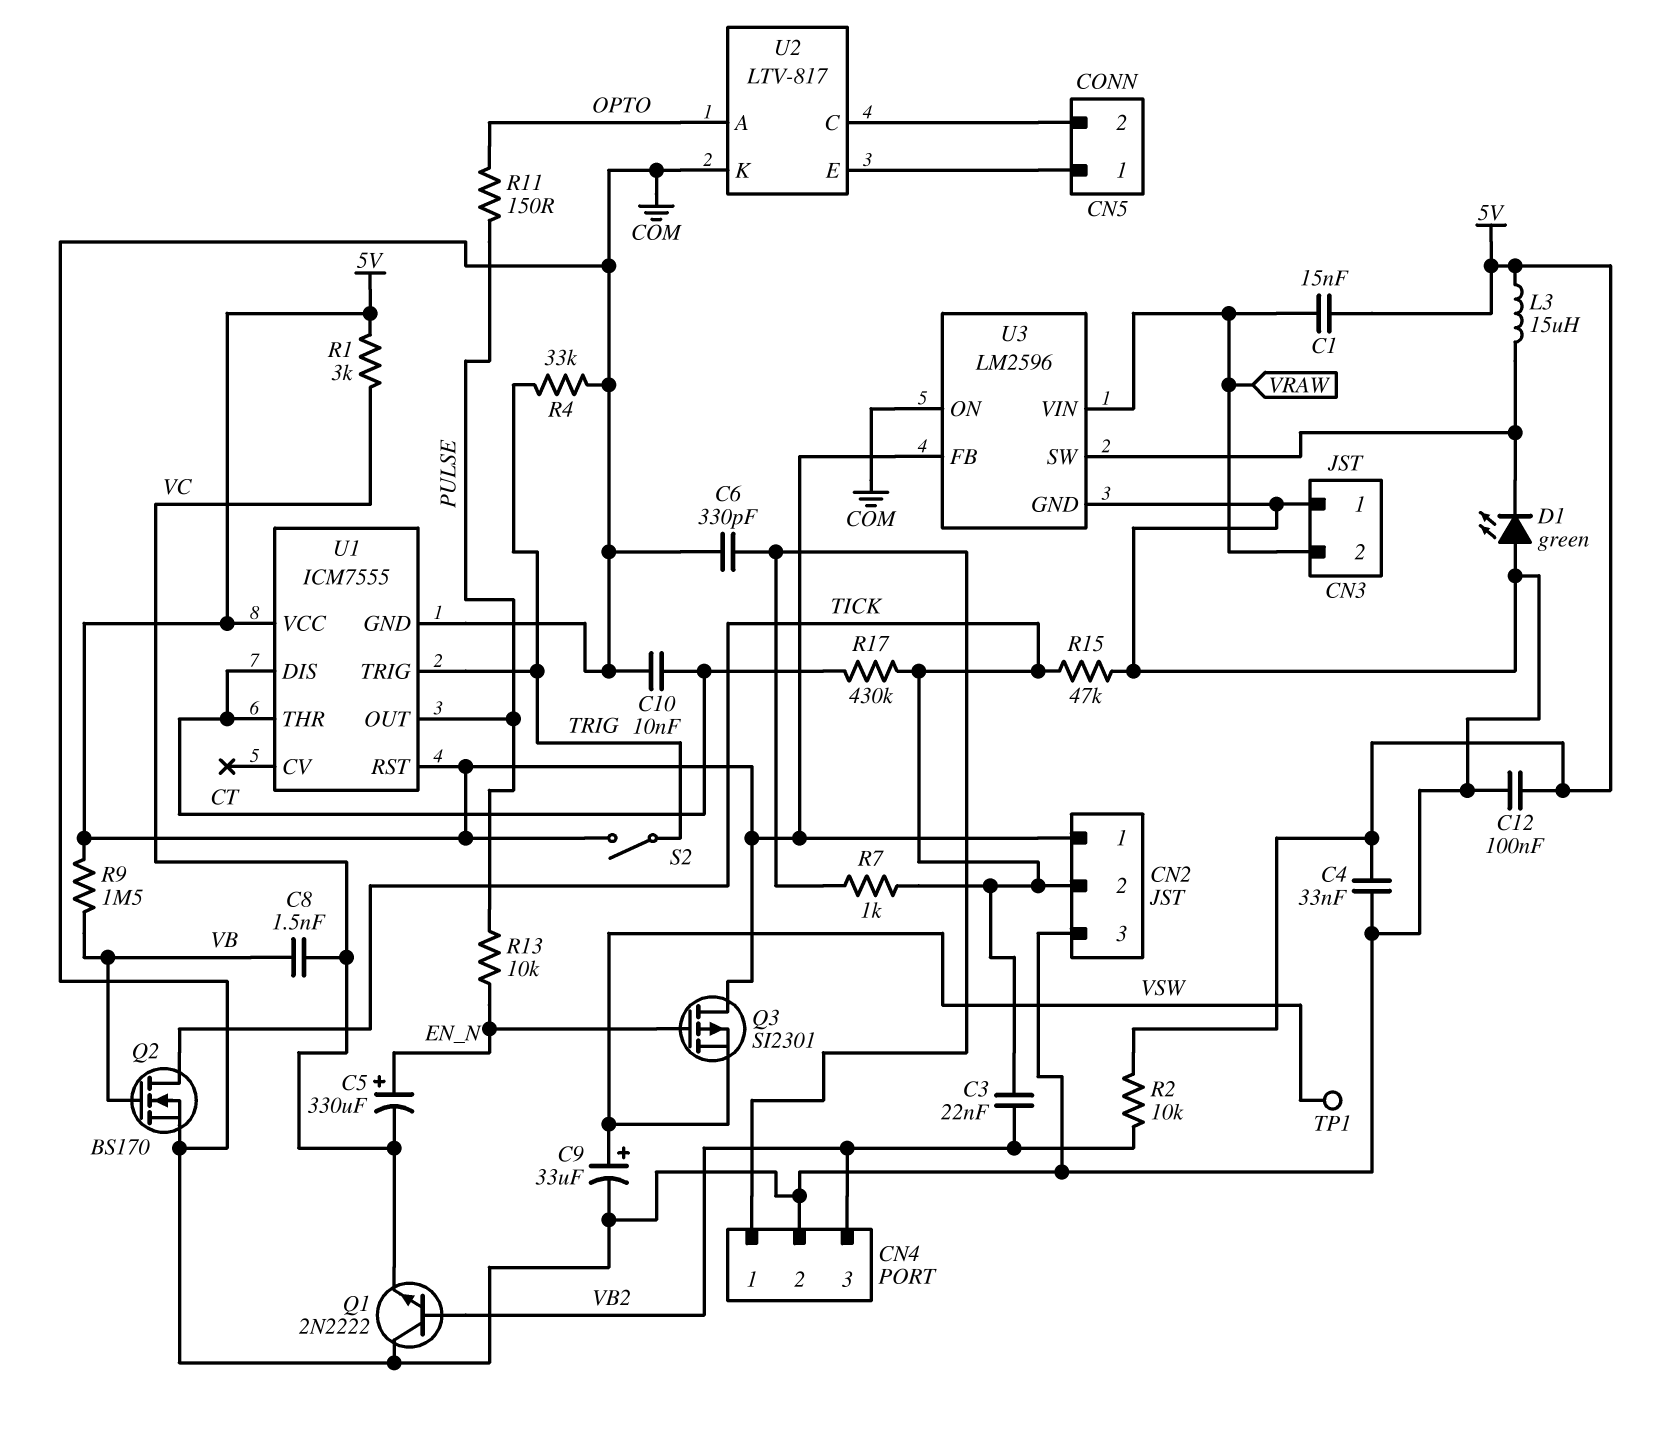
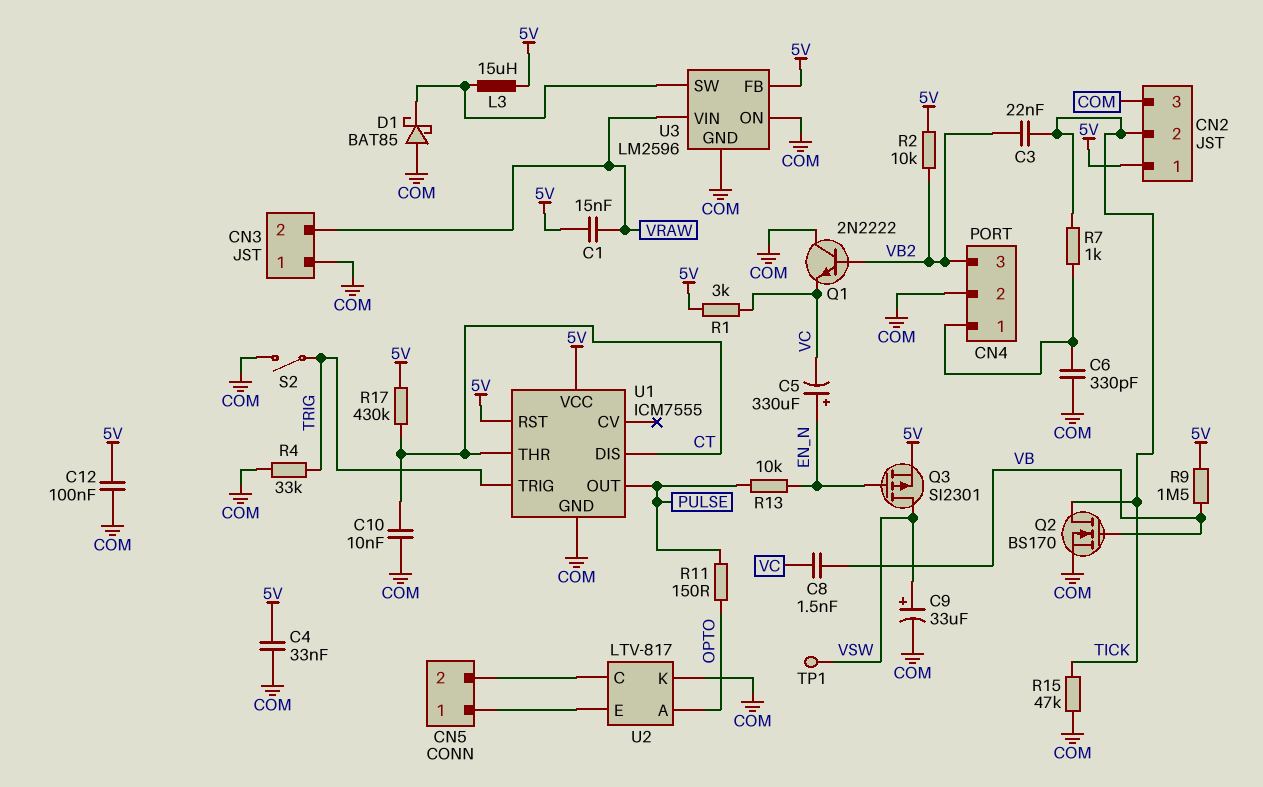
D1: LED green (A COM, K U3/SW) -> schottky BAT85 (A COM, K U3/SW)
Q3: PMOS SI2301 (G EN_N, D 5V, S VSW) -> PMOS SI2301 (G EN_N, D VSW, S 5V)
R17: 430k (CT, TICK) -> 430k (5V, CT)
S2: switch (5V, TRIG) -> switch (COM, TRIG)

